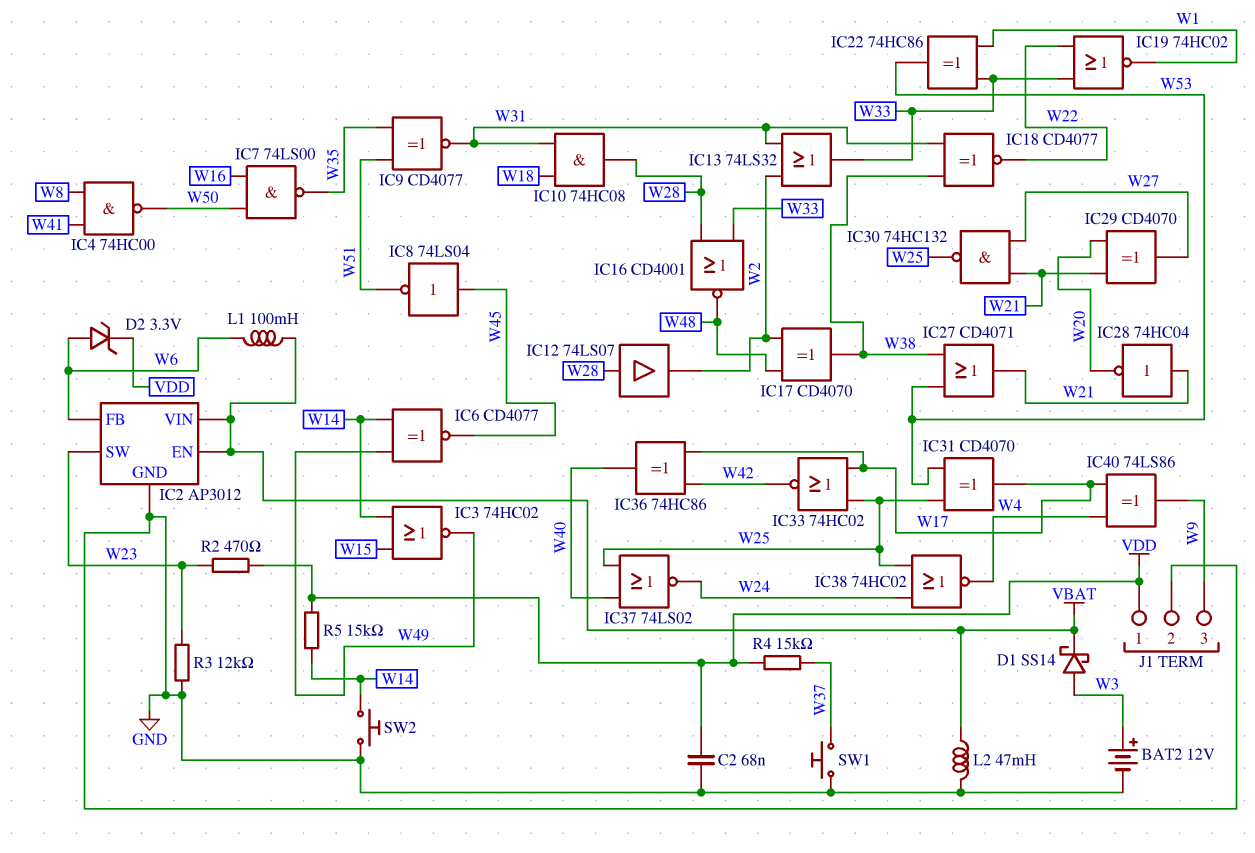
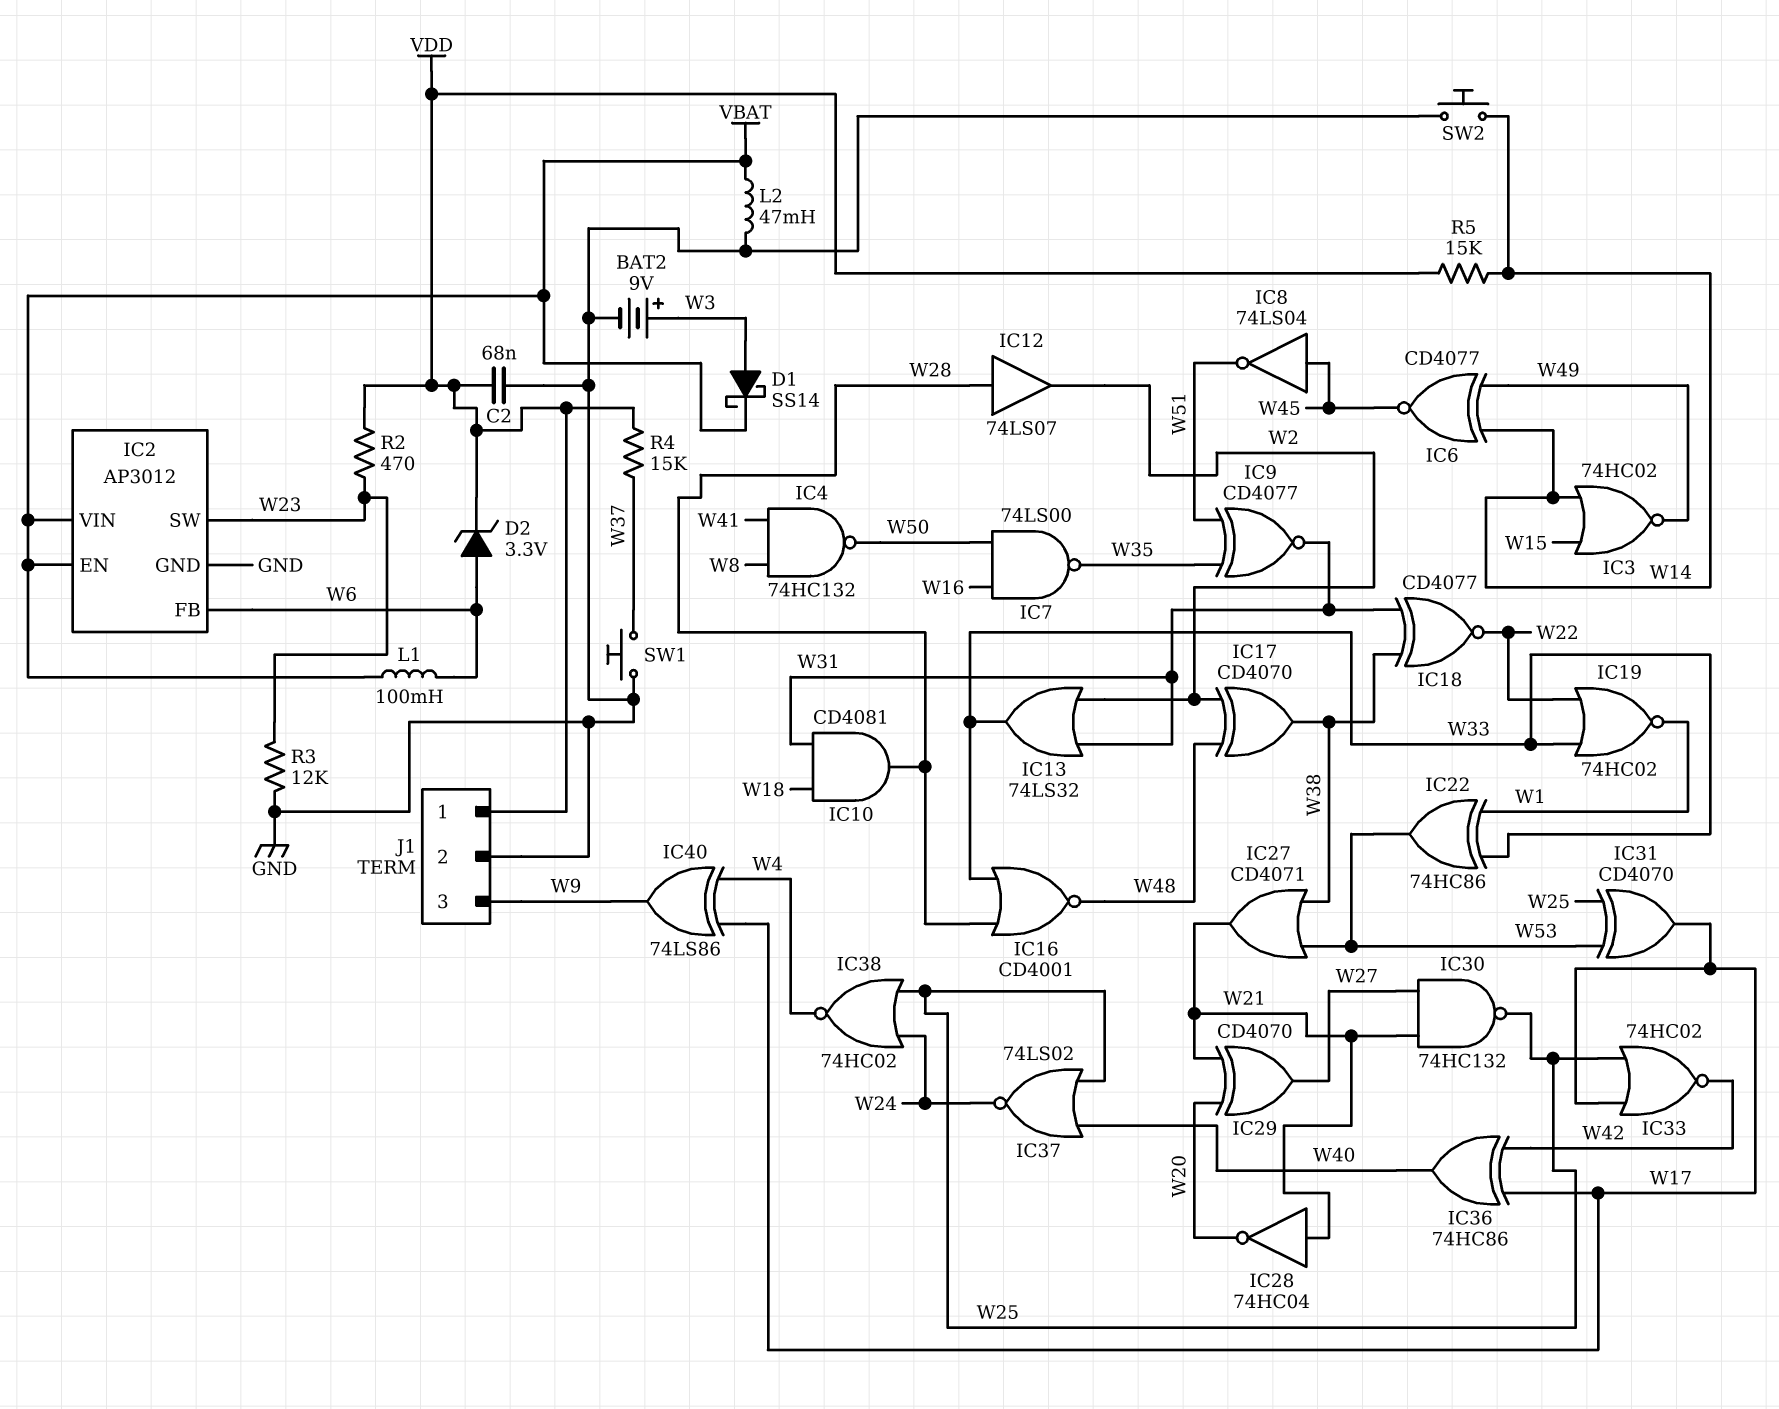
BAT2: 12V (plus W3, minus GND) -> 9V (plus W3, minus GND)
IC4: NAND 74HC00 (in W8, in W41, out W50) -> NAND 74HC132 (in W8, in W41, out W50)
IC10: AND 74HC08 (in W18, in W31, out W28) -> AND CD4081 (in W18, in W31, out W28)

